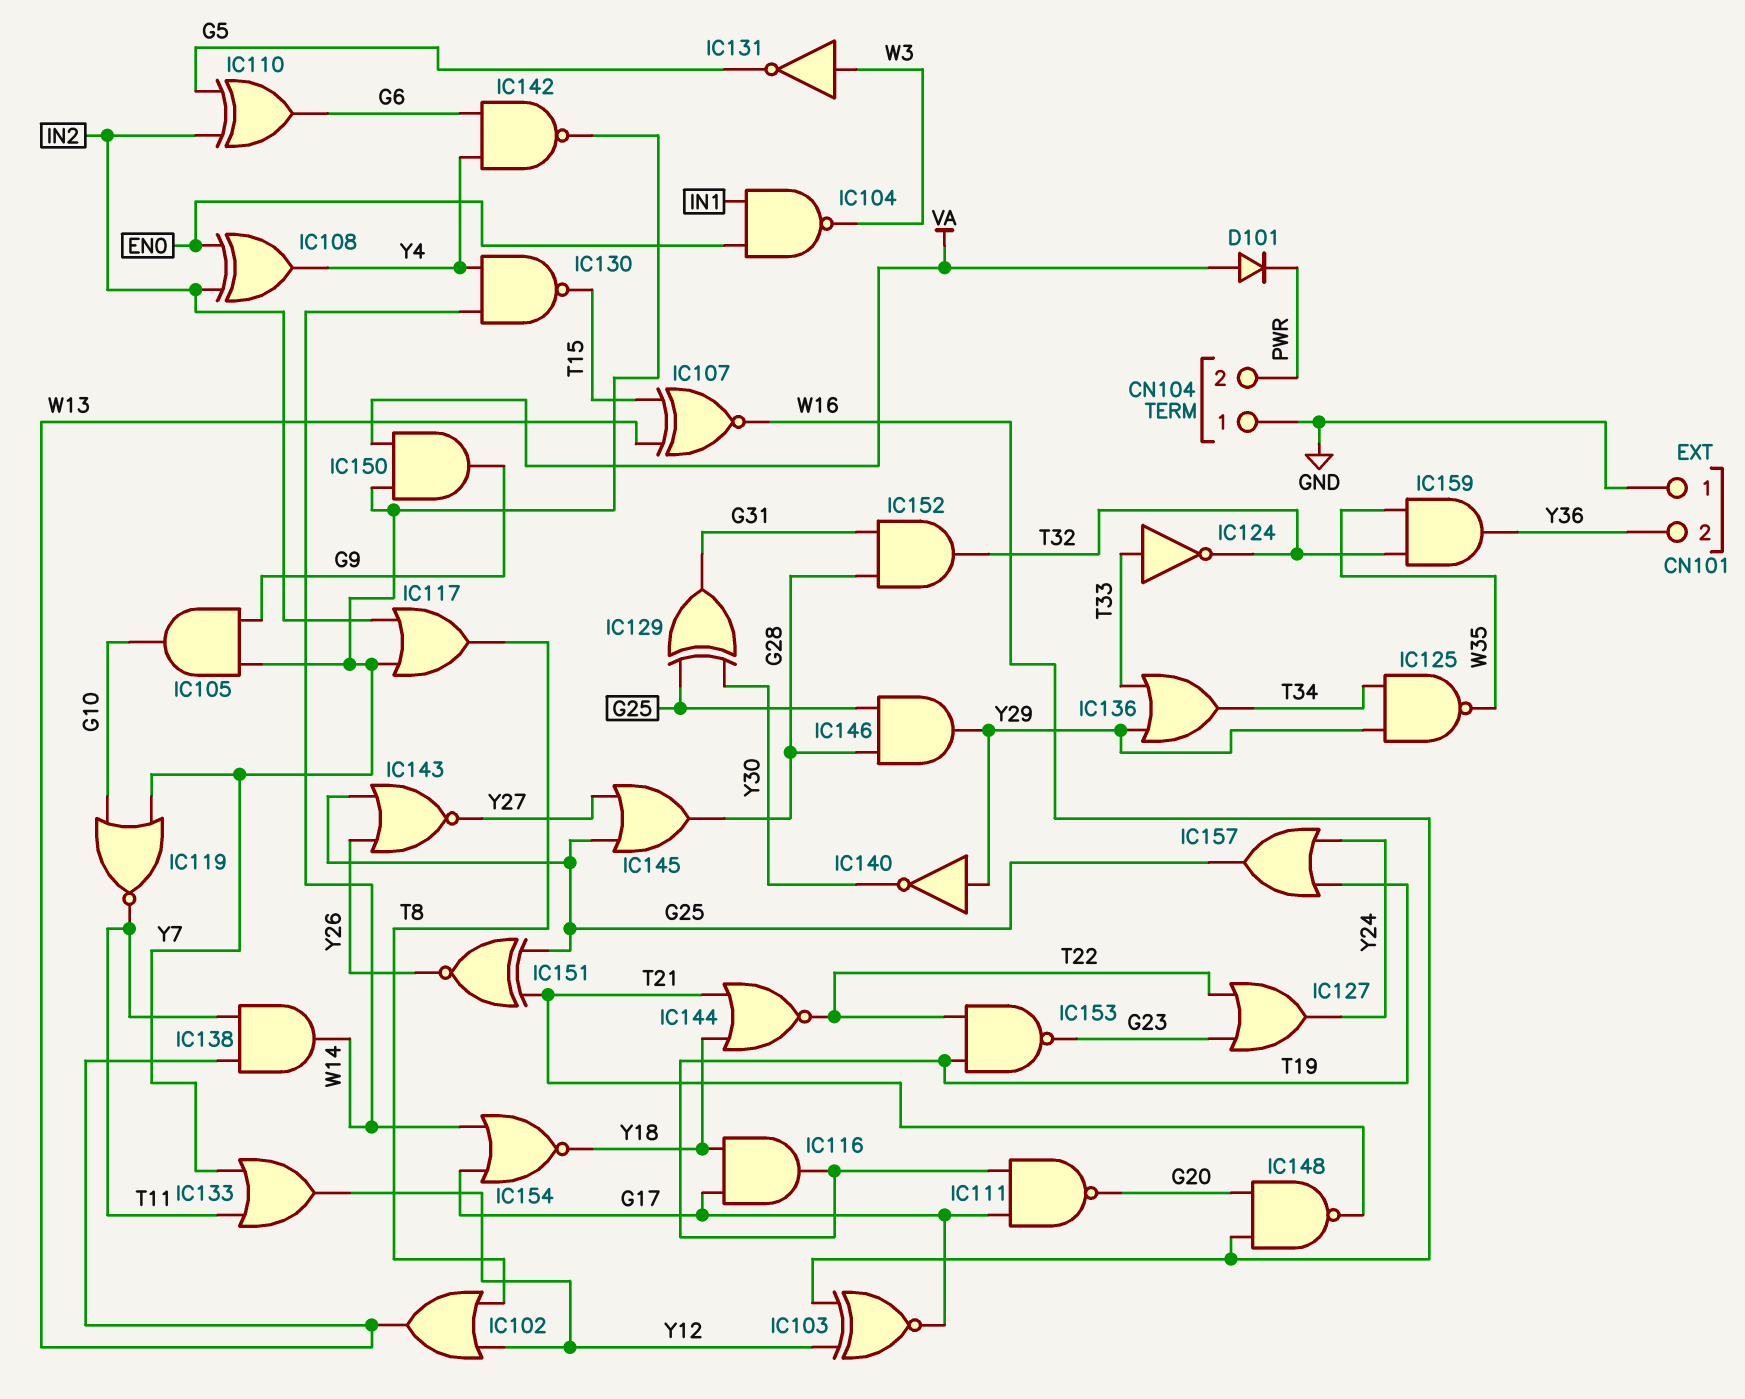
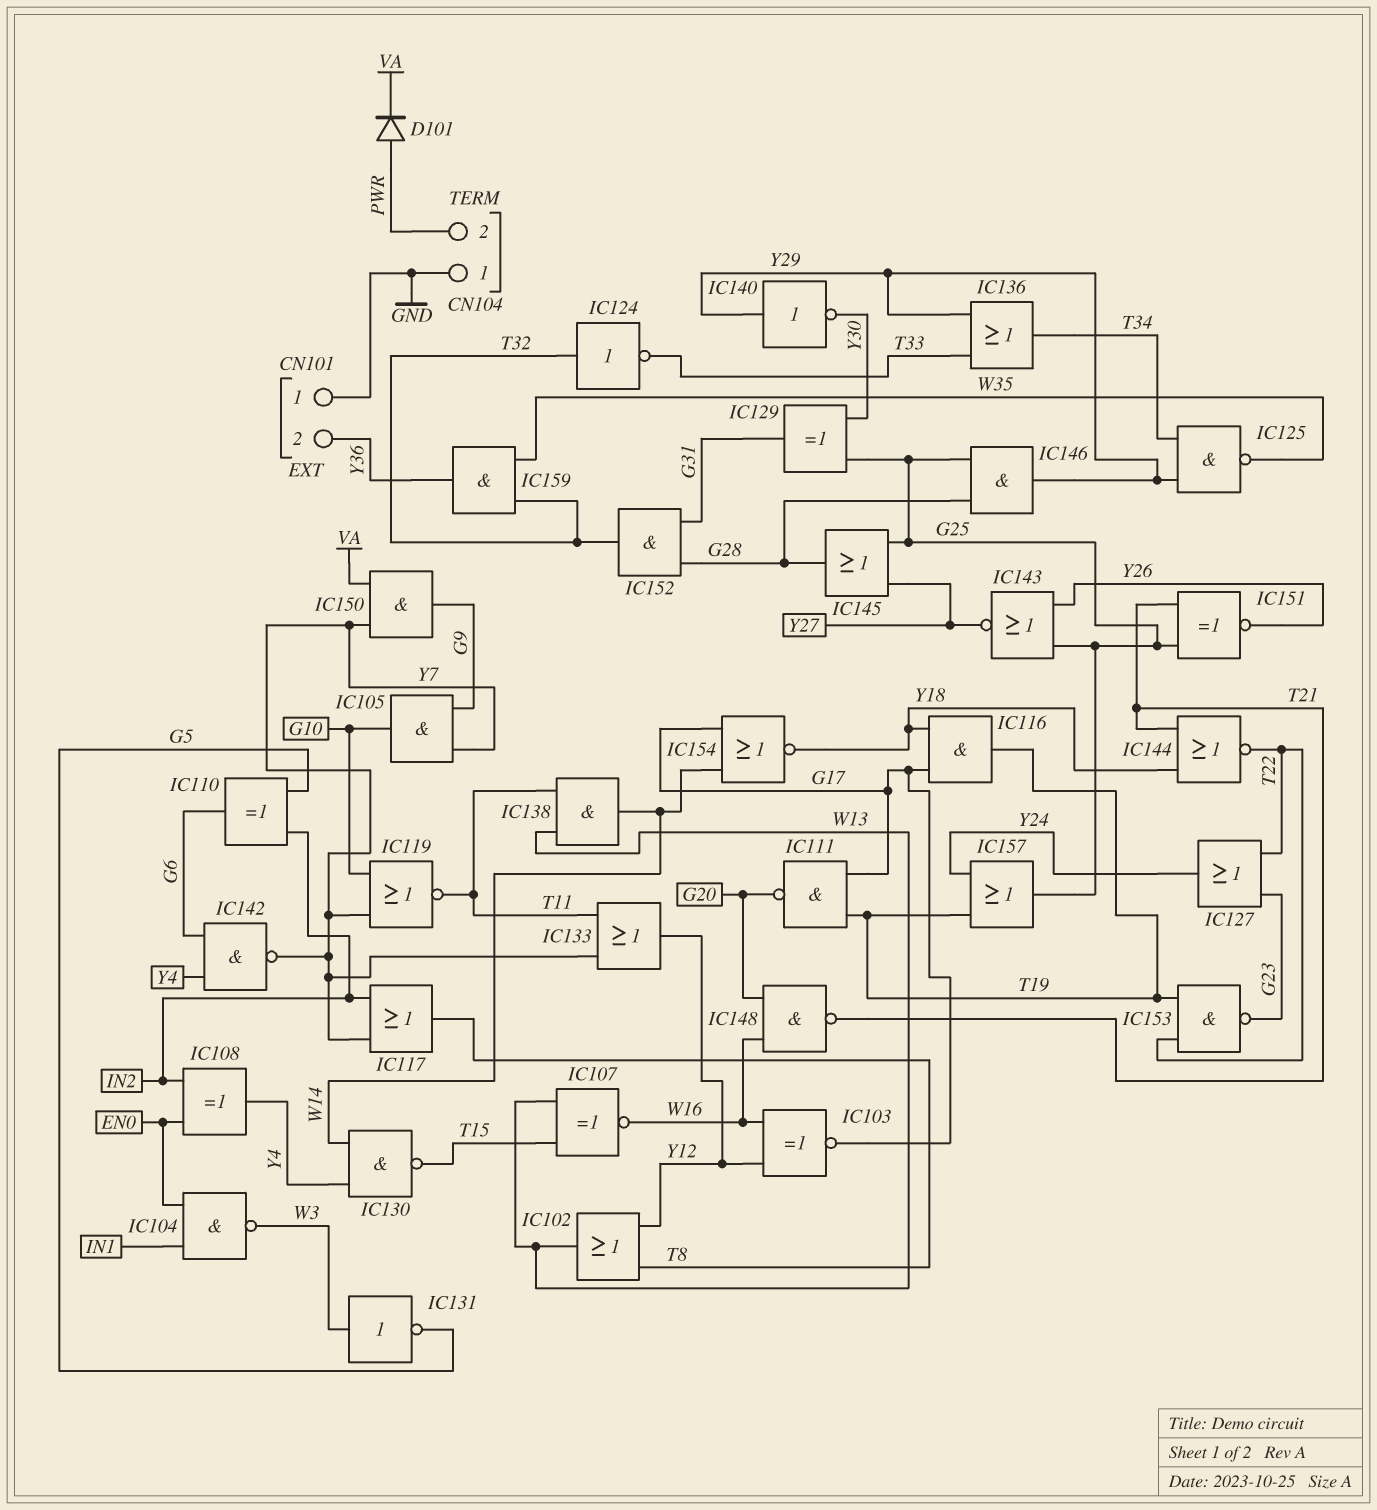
D101: diode (A VA, K PWR) -> diode (A PWR, K VA)
IC124: NOT (in T33, out T32) -> NOT (in T32, out T33)

